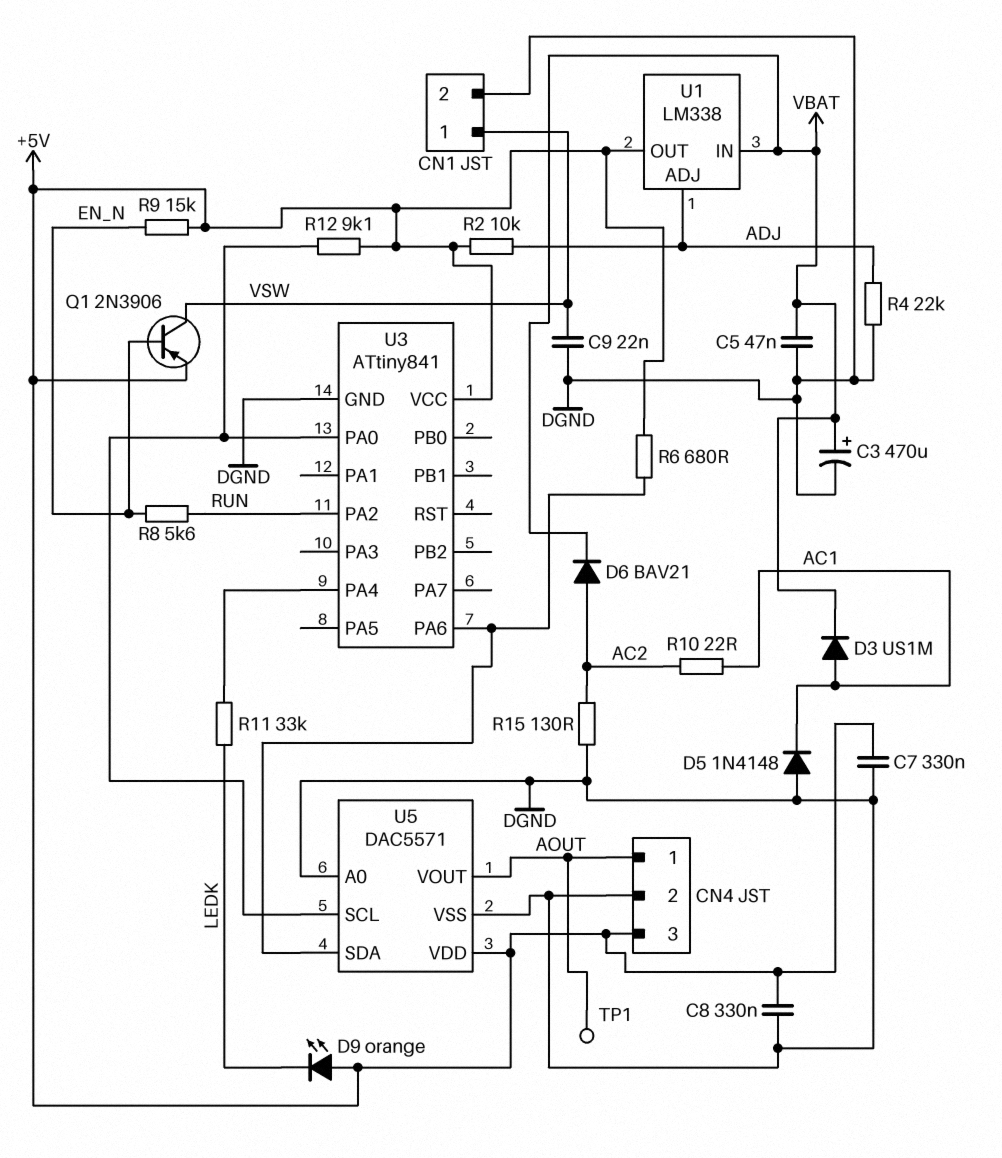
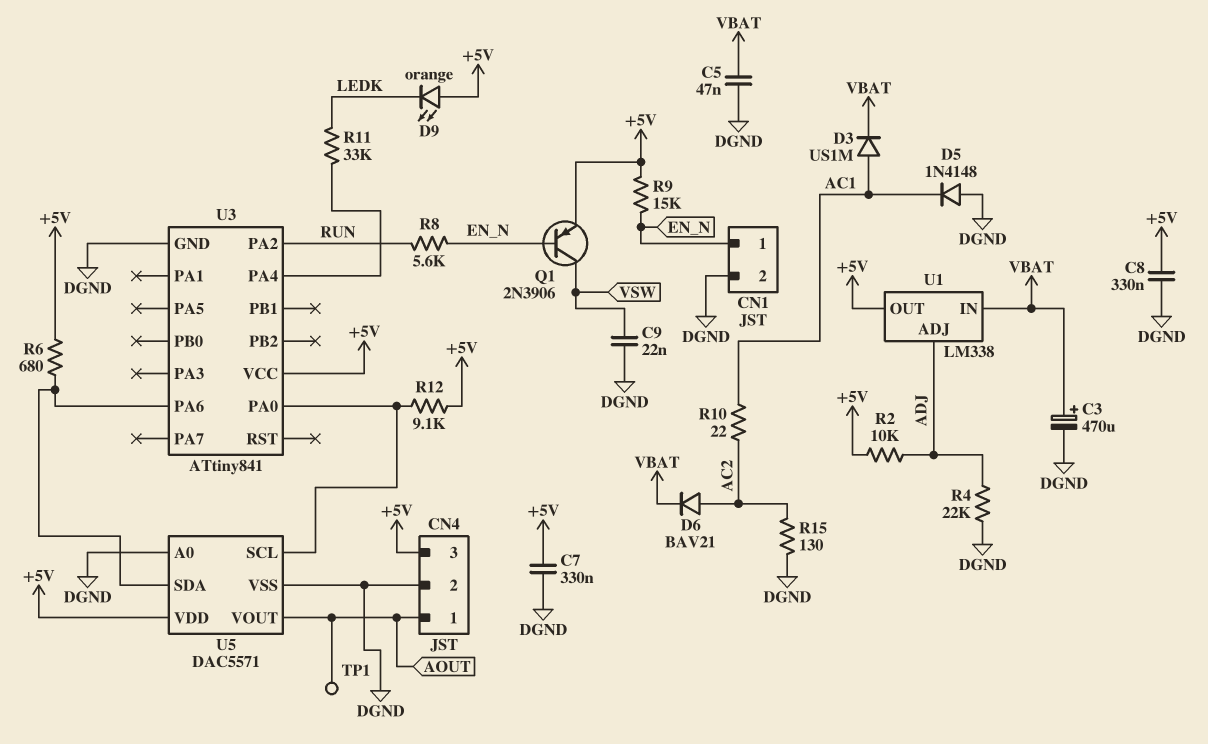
CN1 pin 1: VSW -> EN_N

